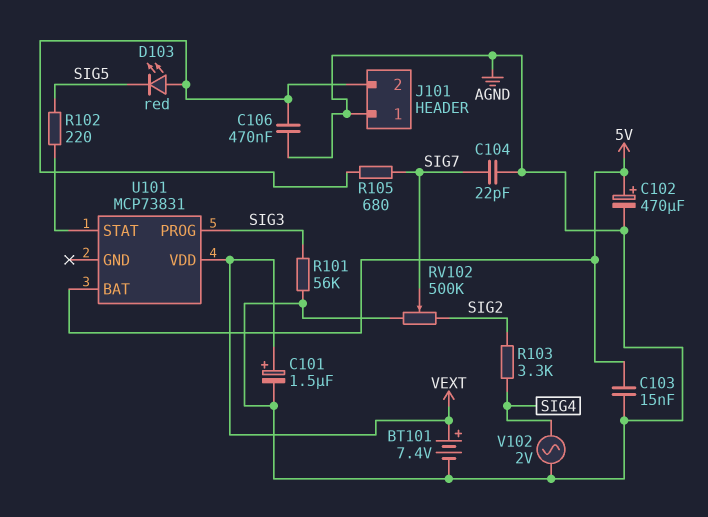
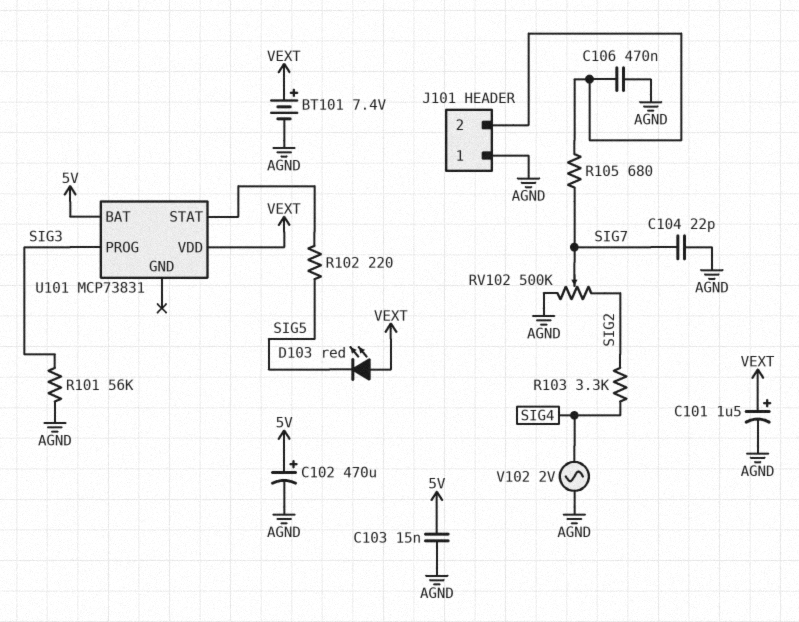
D103: LED red (A J101/2, K SIG5) -> LED red (A VEXT, K SIG5)

